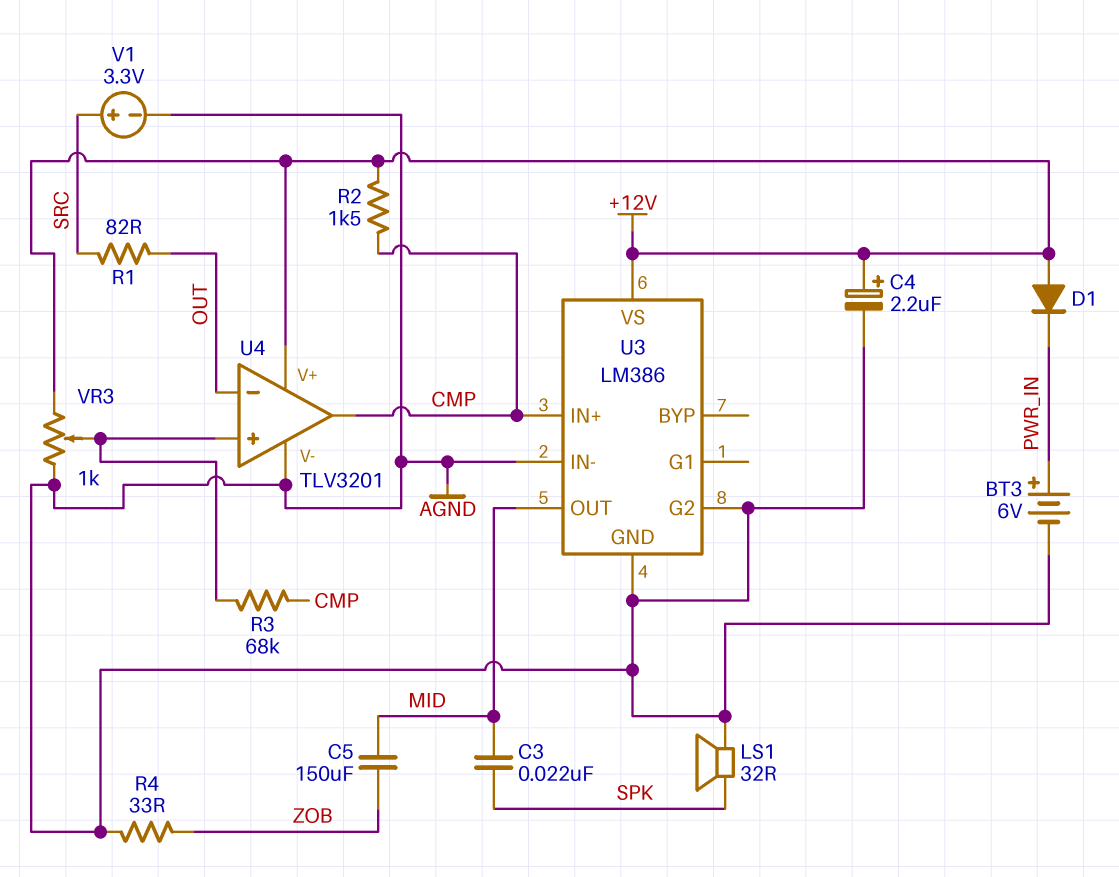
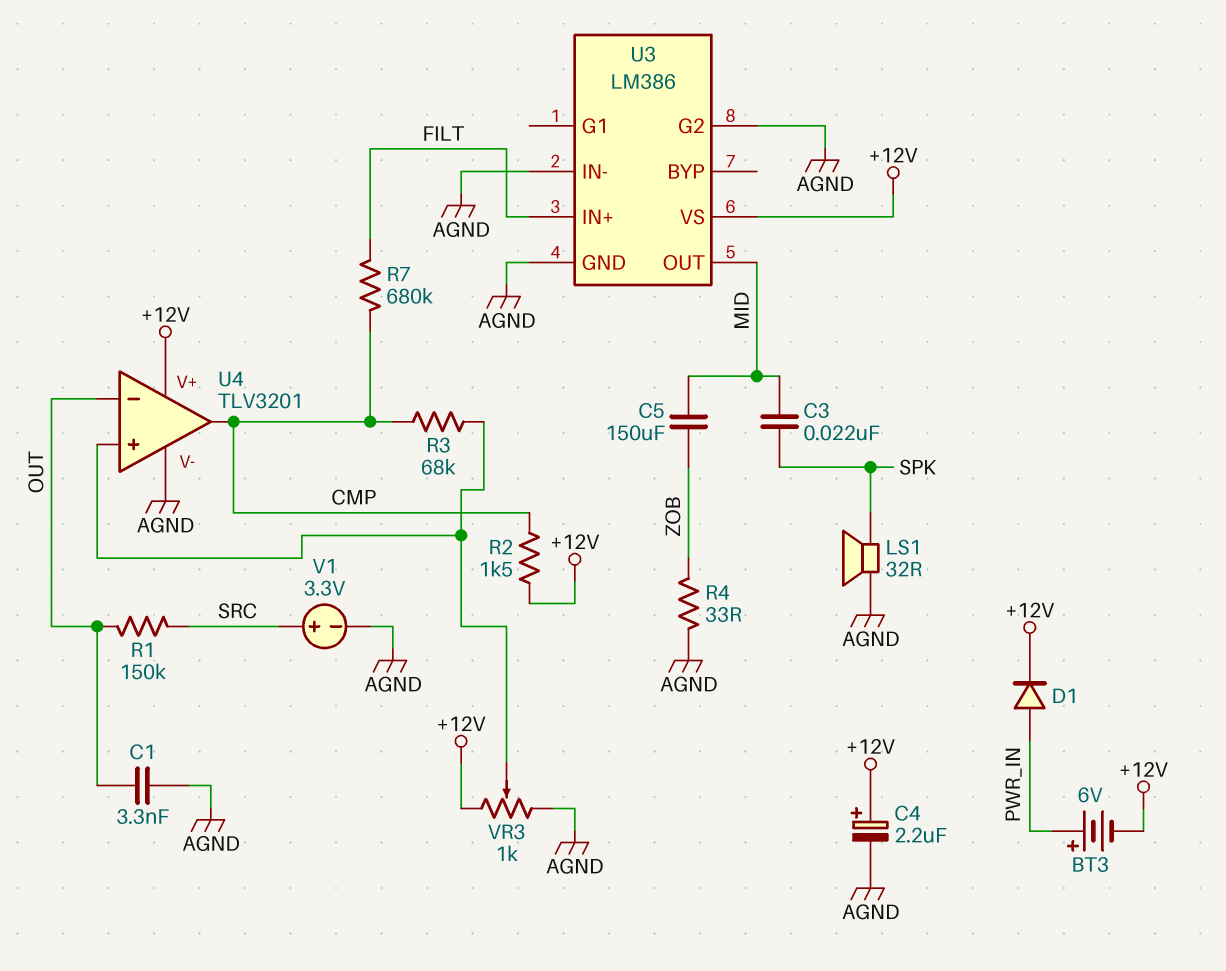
BT3: 6V (plus PWR_IN, minus AGND) -> 6V (plus PWR_IN, minus +12V)
C1: none -> 3.3nF (AGND, OUT)
D1: diode (A +12V, K PWR_IN) -> diode (A PWR_IN, K +12V)
R1: 82 (OUT, SRC) -> 150k (OUT, SRC)
R7: none -> 680k (CMP, FILT)
U3 pin IN+: CMP -> FILT

